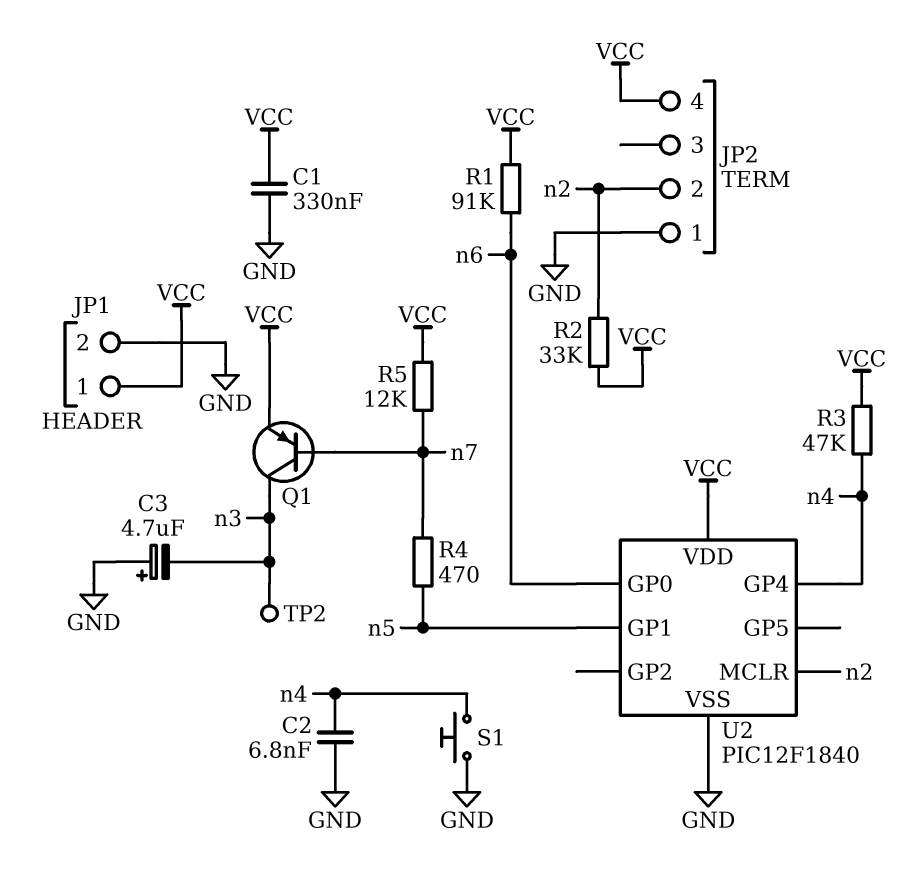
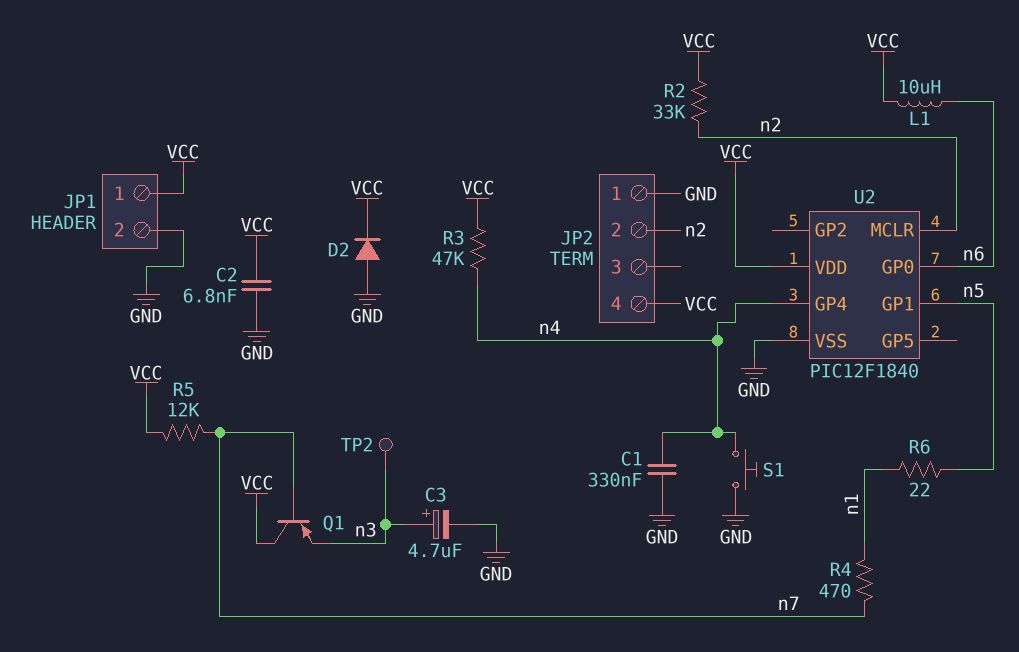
C1: 330nF (GND, VCC) -> 330nF (GND, n4)
C2: 6.8nF (GND, n4) -> 6.8nF (GND, VCC)
C3: 4.7uF (plus GND, minus n3) -> 4.7uF (plus n3, minus GND)
D2: none -> diode (A GND, K VCC)
L1: none -> 10uH (VCC, n6)
Q1: PNP (B n7, C n3, E VCC) -> PNP (B n7, C VCC, E n3)
R1: 91k (VCC, n6) -> none
R4: 470 (n5, n7) -> 470 (n1, n7)
R6: none -> 22 (n1, n5)

